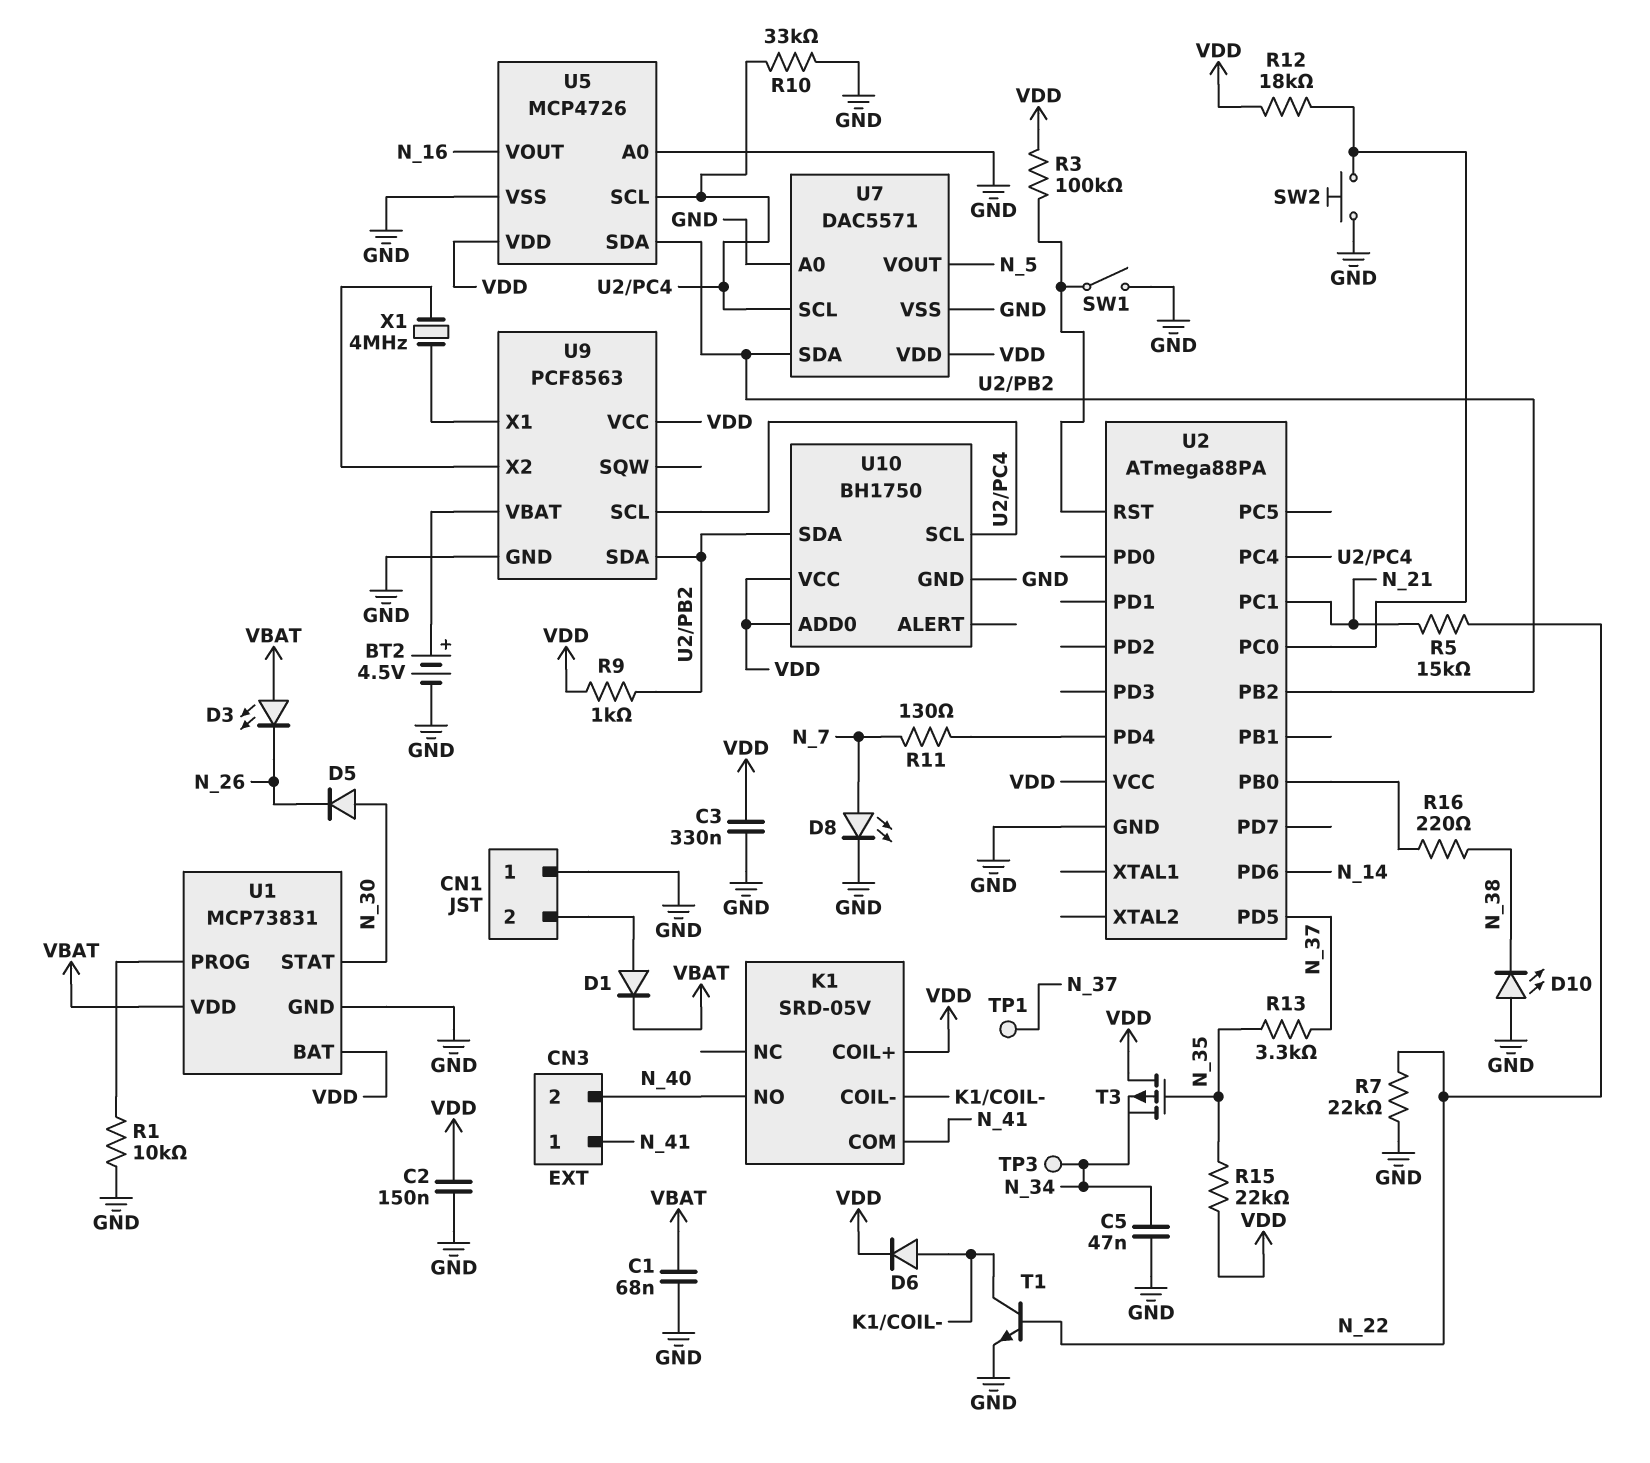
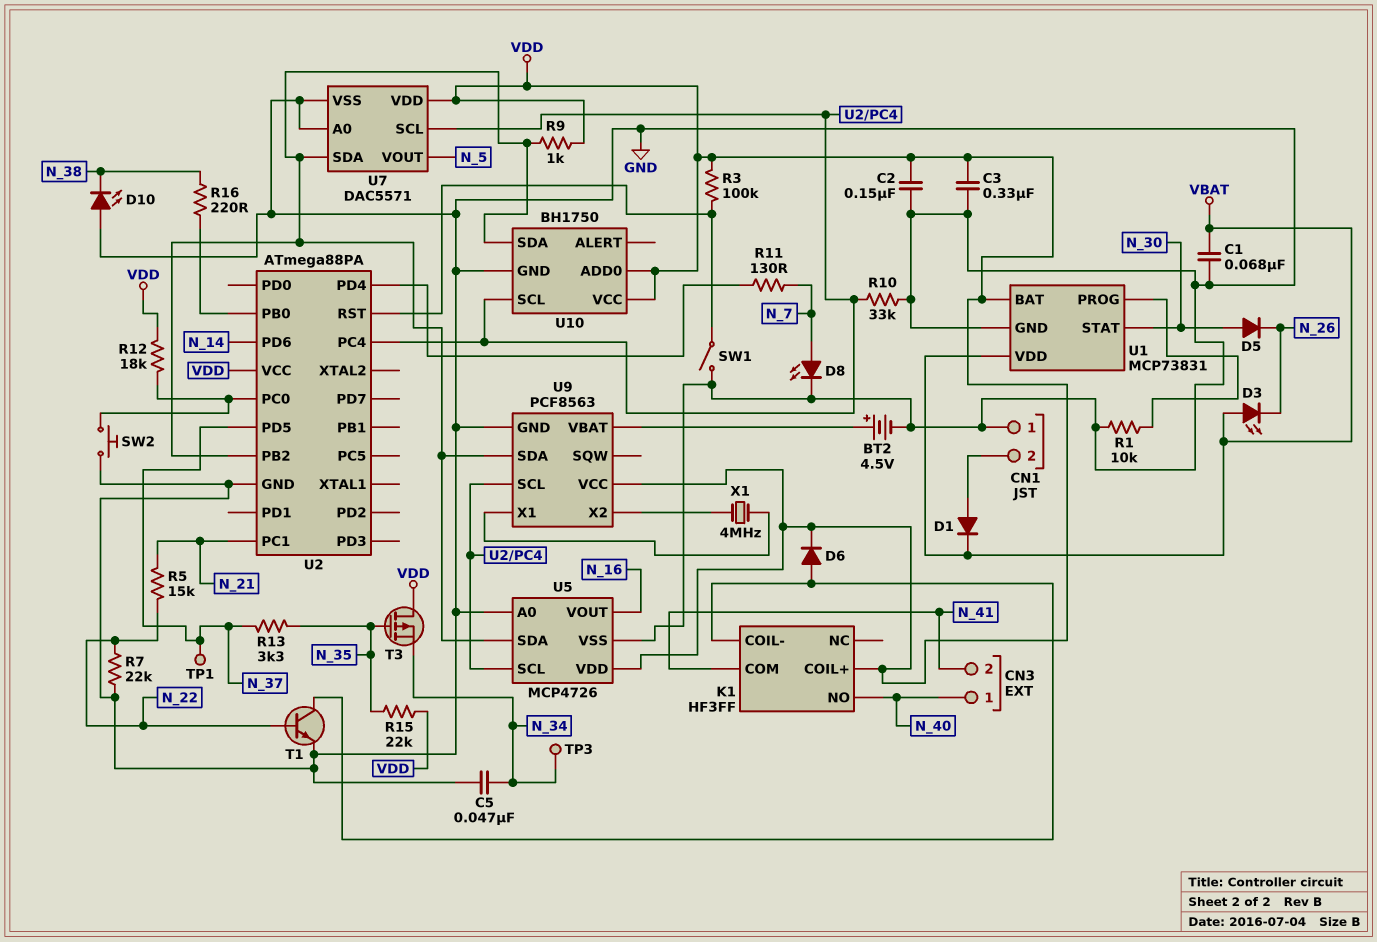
CN3 pin 1: N_41 -> N_40
CN3 pin 2: N_40 -> N_41
K1: SRD-05V -> HF3FF

